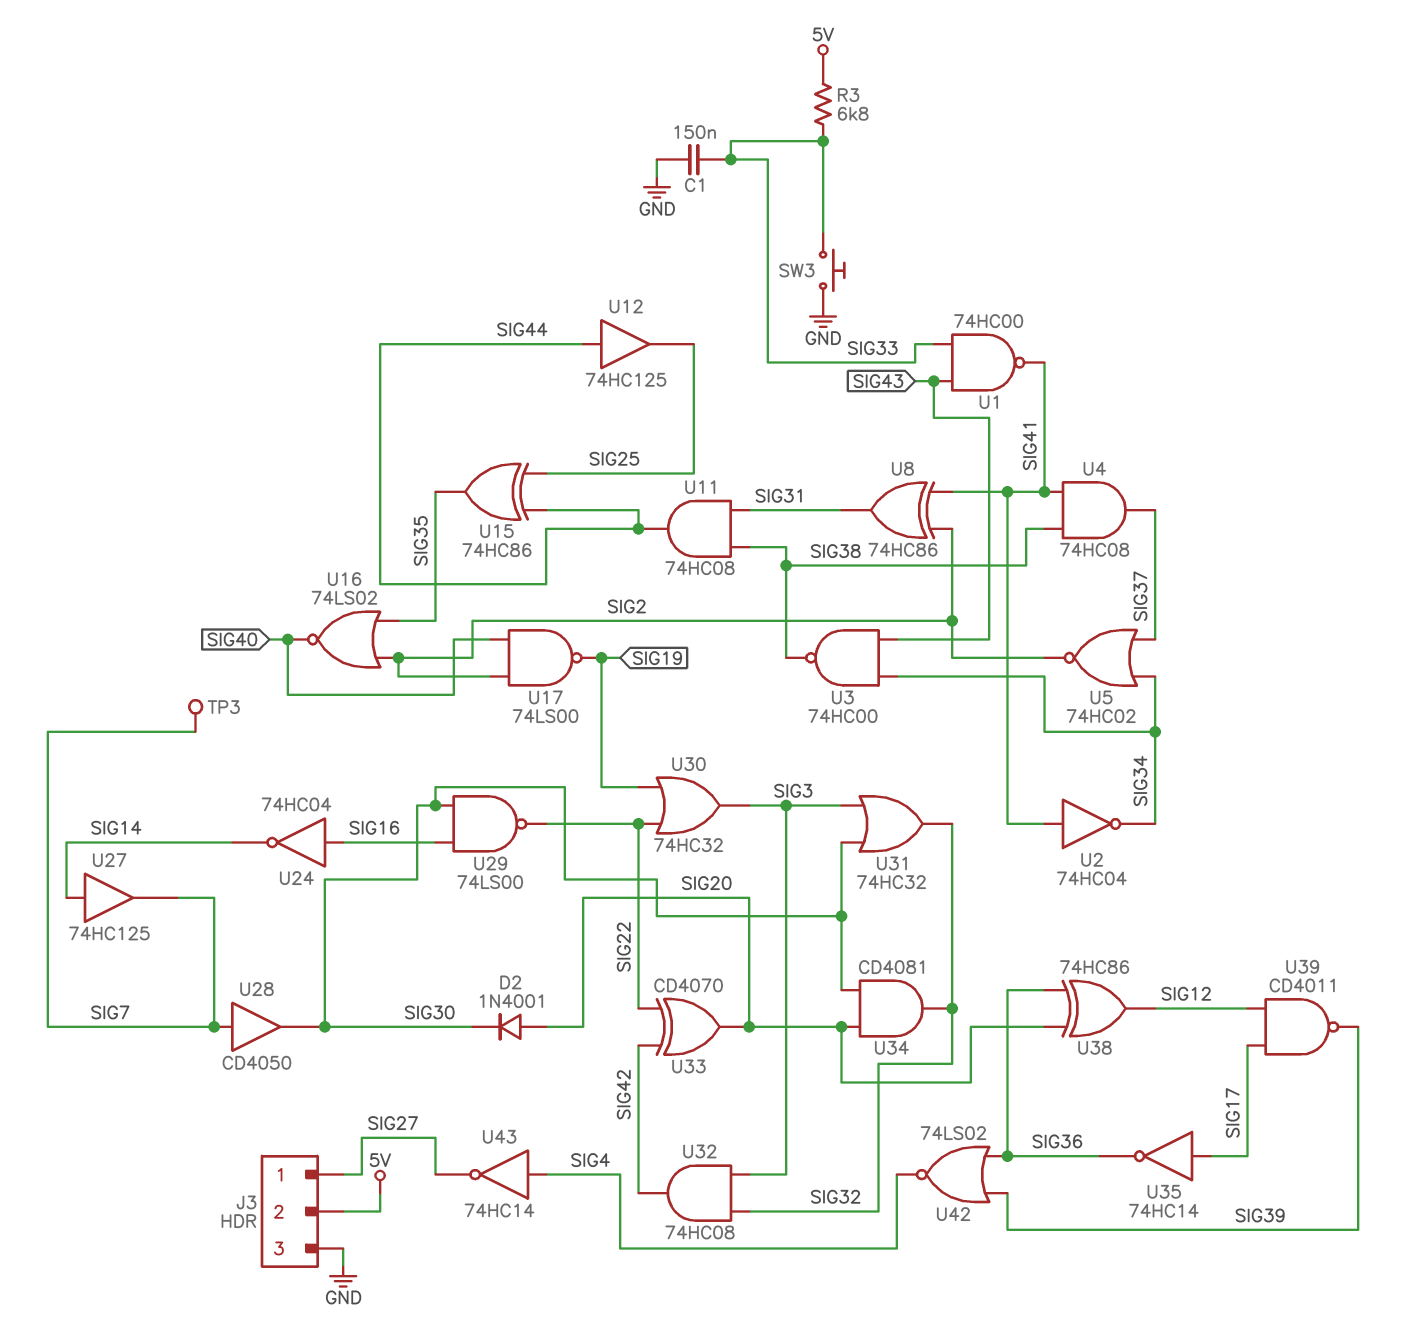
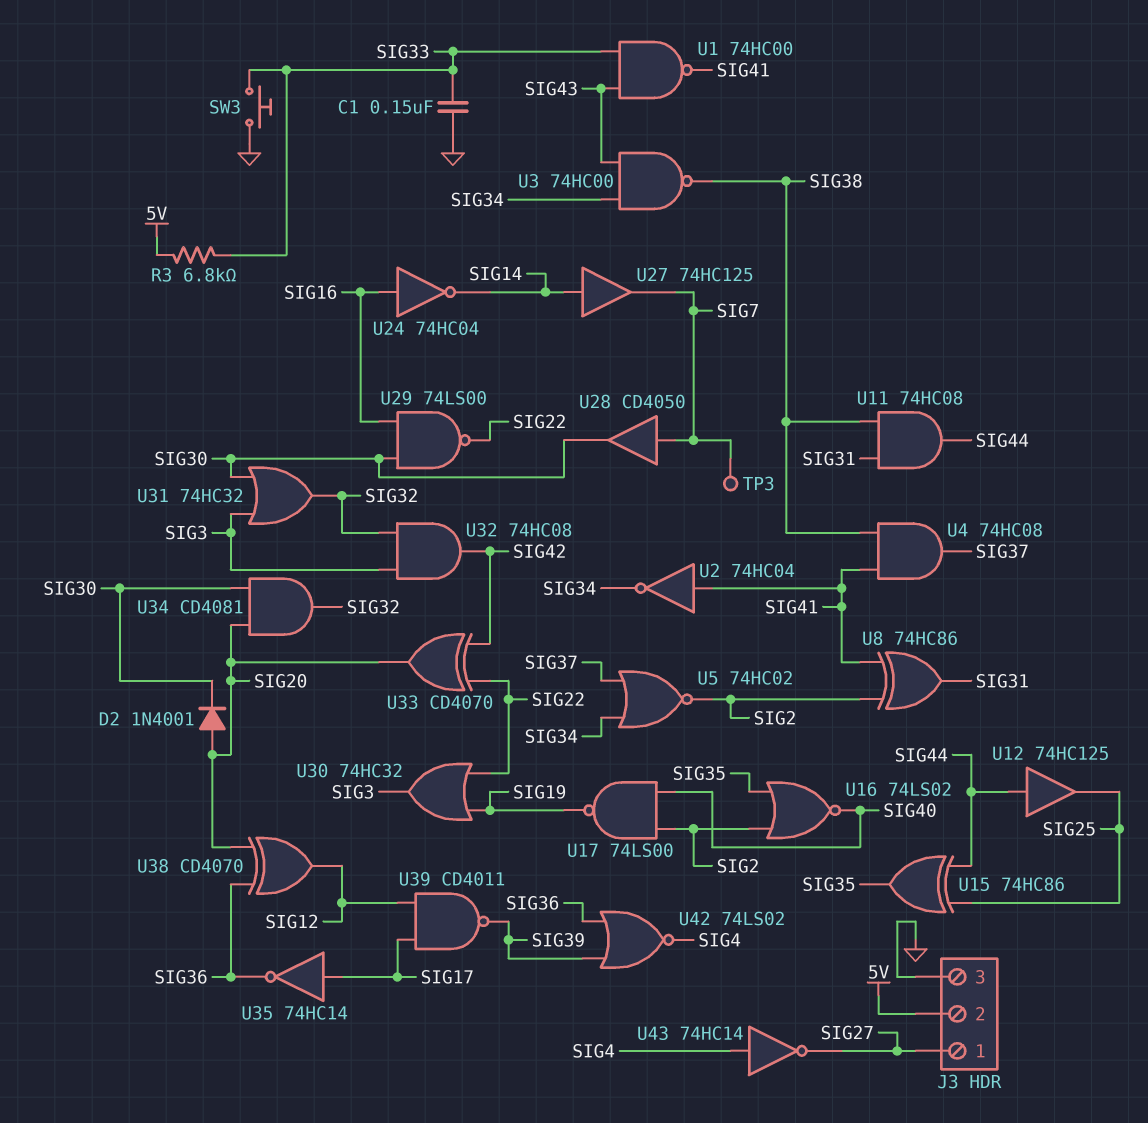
U38: XOR 74HC86 (in SIG20, in SIG36, out SIG12) -> XOR CD4070 (in SIG20, in SIG36, out SIG12)

